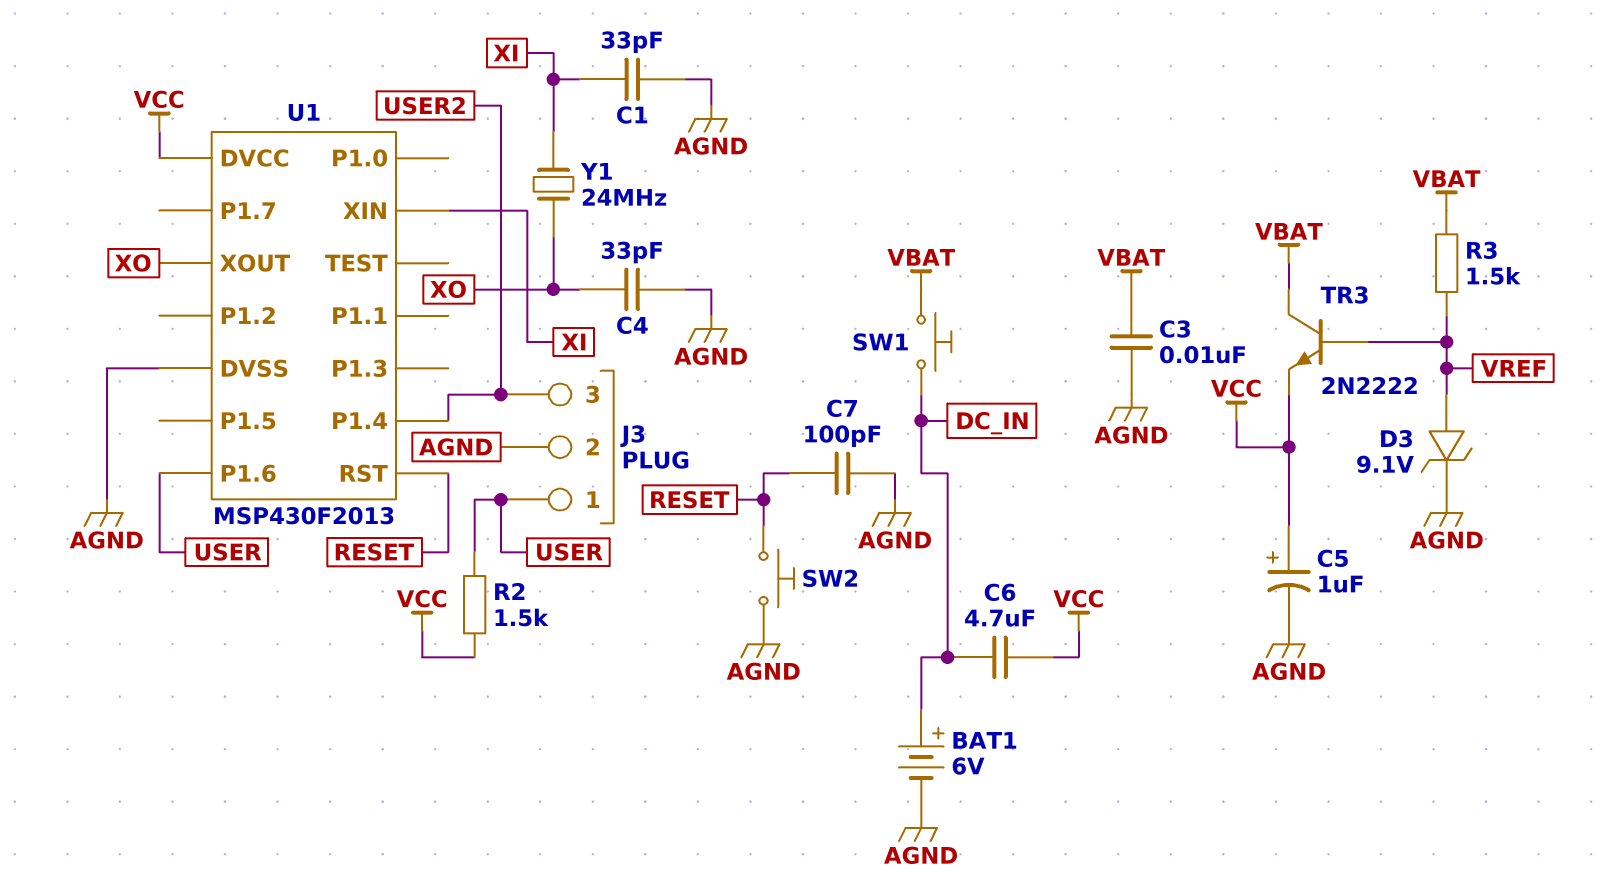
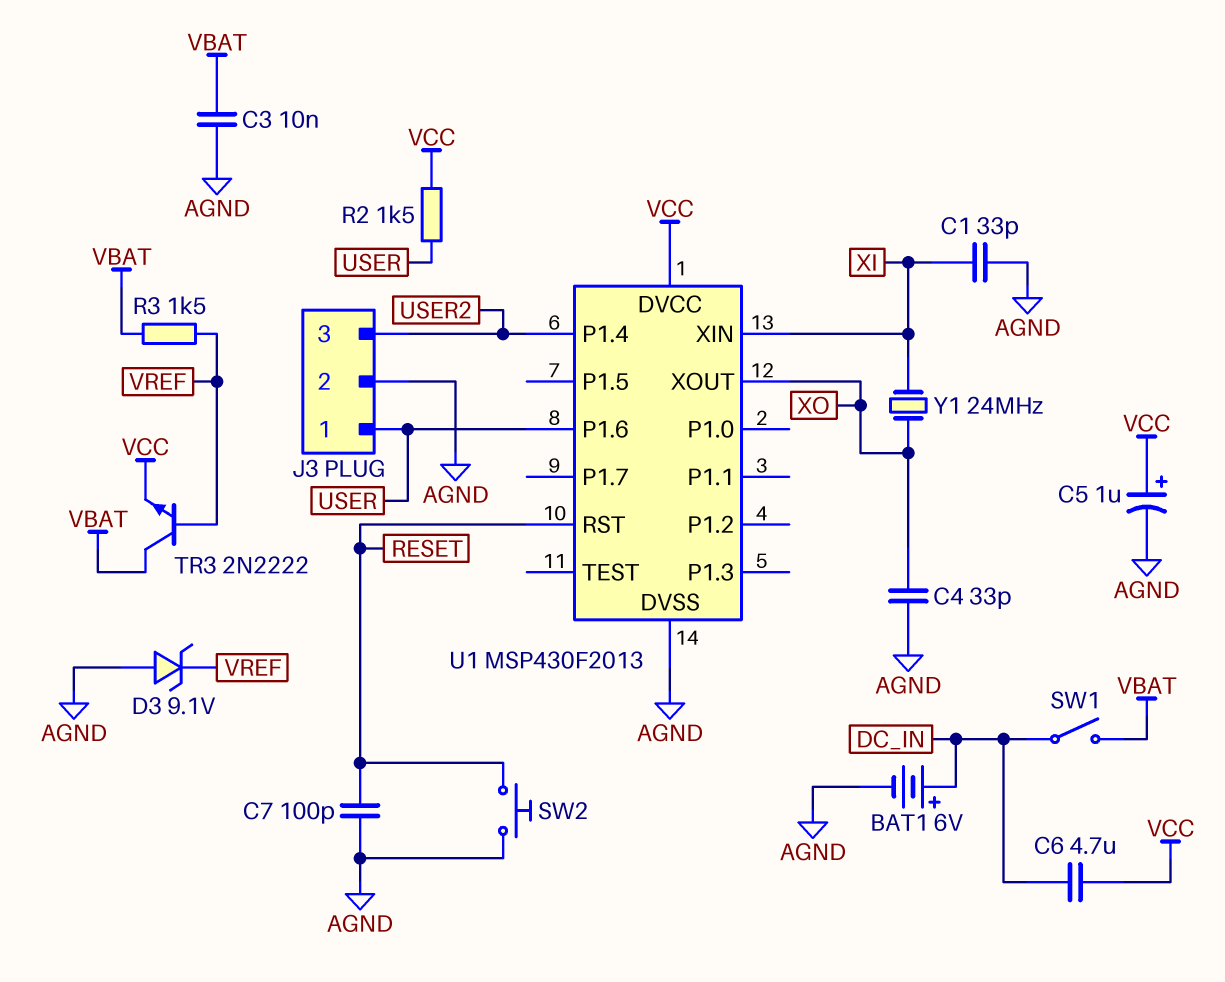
D3: zener 9.1V (A VREF, K AGND) -> zener 9.1V (A AGND, K VREF)
SW1: button (DC_IN, VBAT) -> switch (DC_IN, VBAT)

